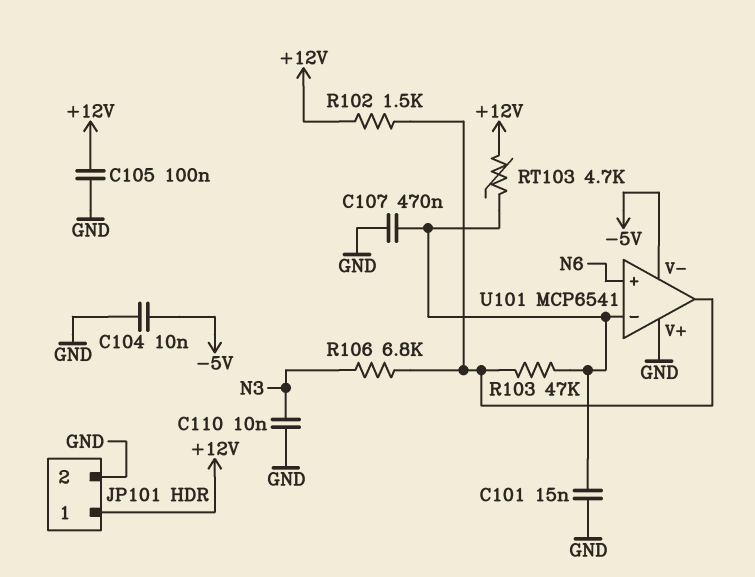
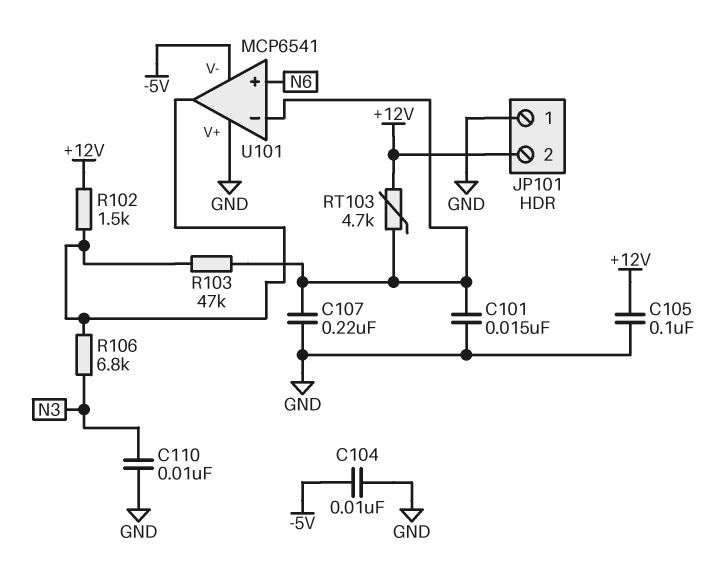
C107: 470nF (GND, U101/in-) -> 220nF (GND, U101/in-)
JP101 pin 1: +12V -> GND
JP101 pin 2: GND -> +12V

